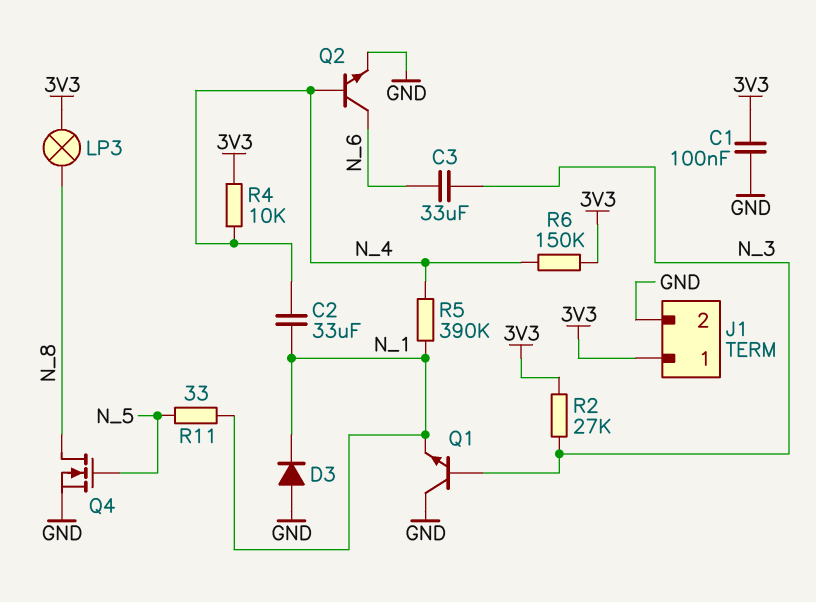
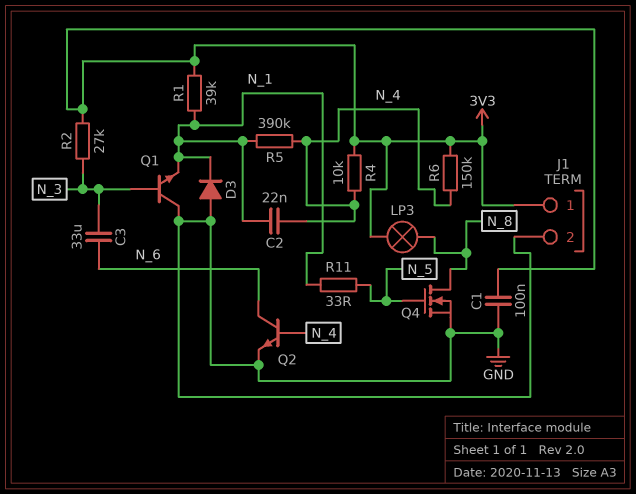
C2: 33uF (N_1, N_4) -> 22nF (N_1, N_4)
R1: none -> 39k (3V3, N_1)

